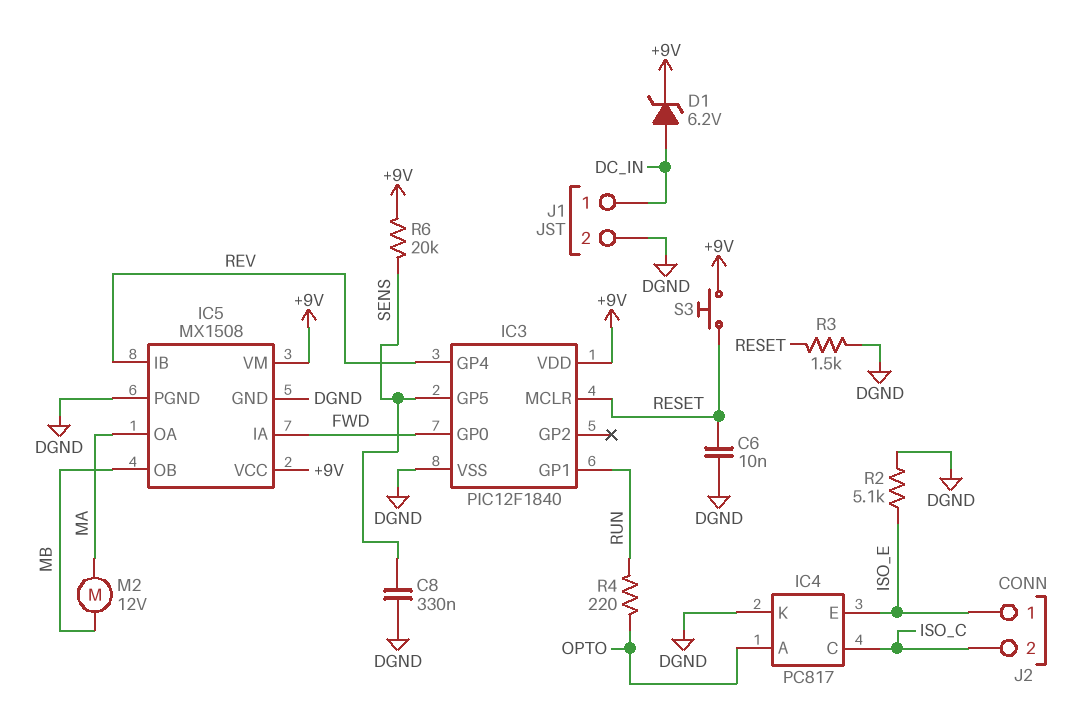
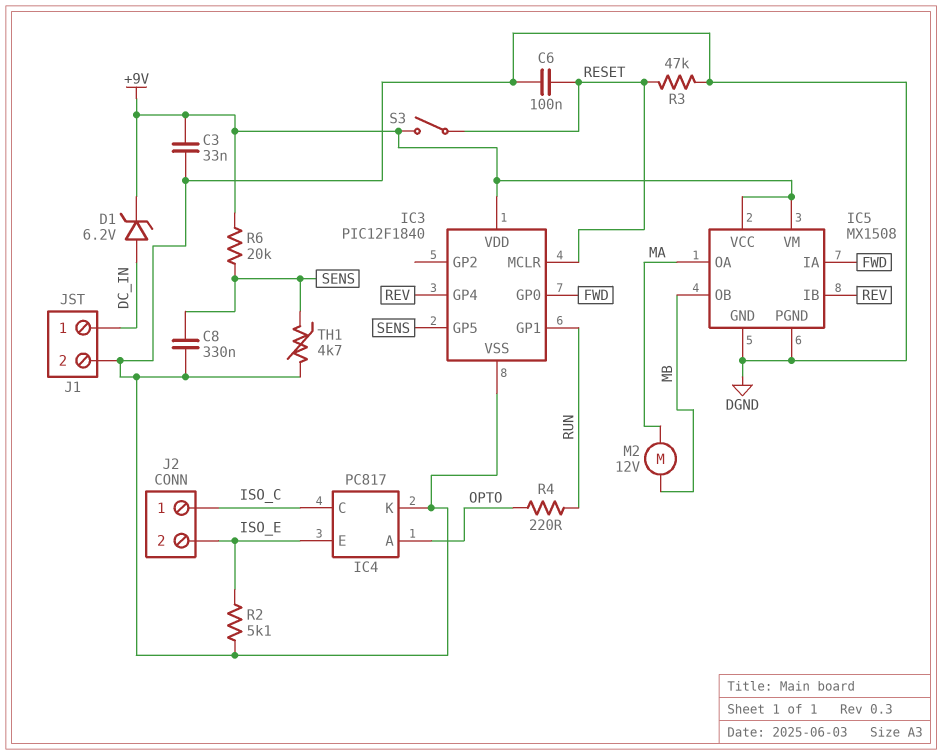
C3: none -> 33nF (+9V, DGND)
C6: 10nF (DGND, RESET) -> 100nF (DGND, RESET)
J2 pin 1: ISO_E -> ISO_C
J2 pin 2: ISO_C -> ISO_E
R3: 1.5k (DGND, RESET) -> 47k (DGND, RESET)
S3: button (+9V, RESET) -> switch (+9V, RESET)
TH1: none -> 4.7k (DGND, SENS)

